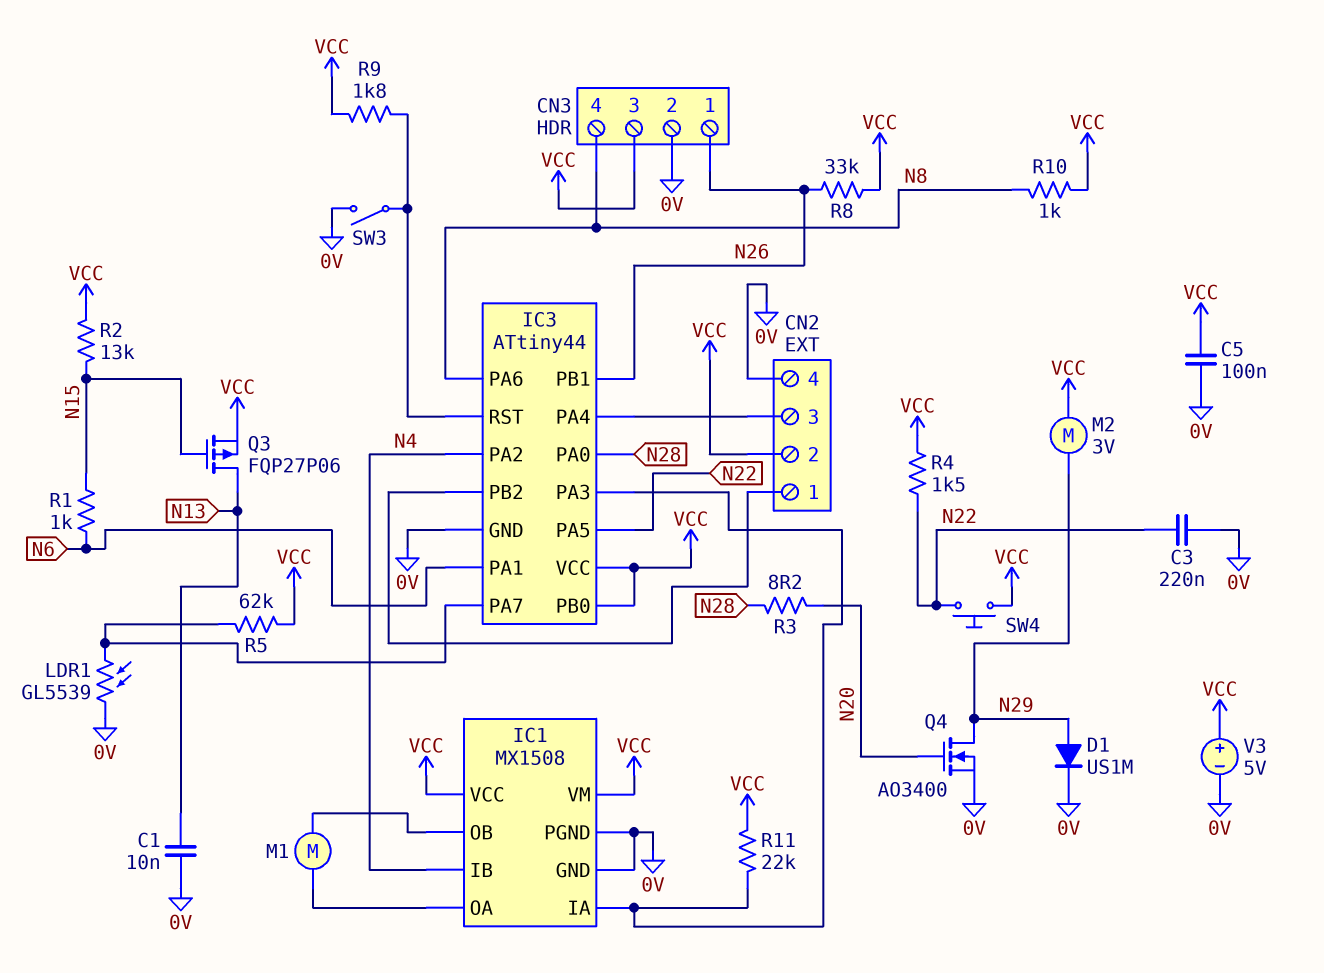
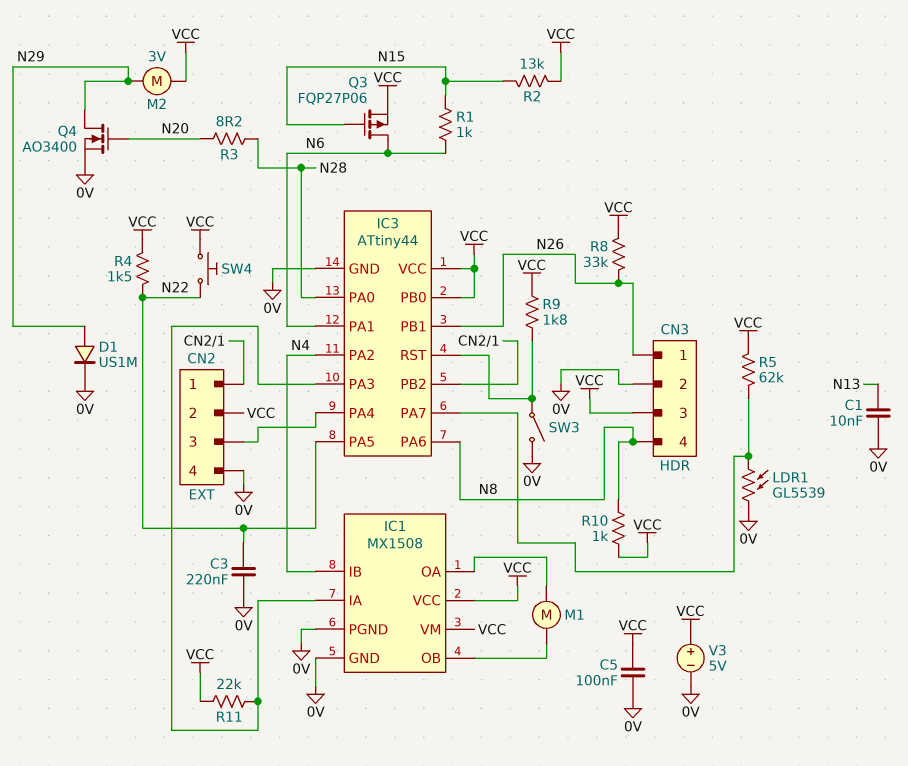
Q3: PMOS FQP27P06 (G N15, D N13, S VCC) -> PMOS FQP27P06 (G N15, D N6, S VCC)

